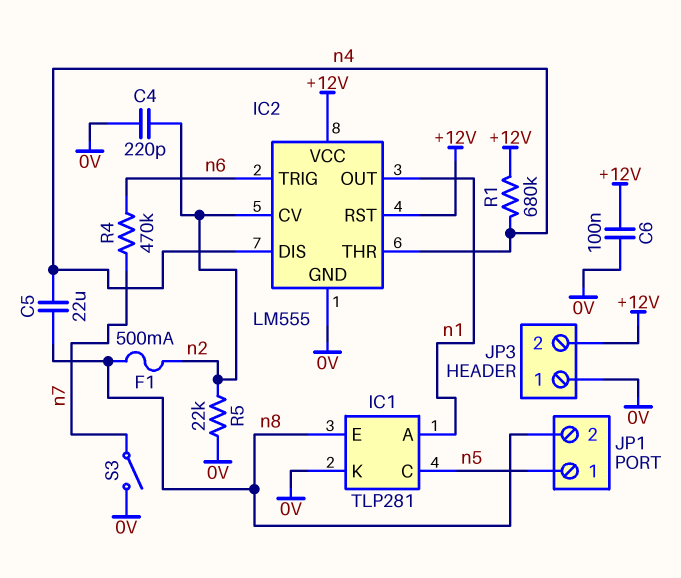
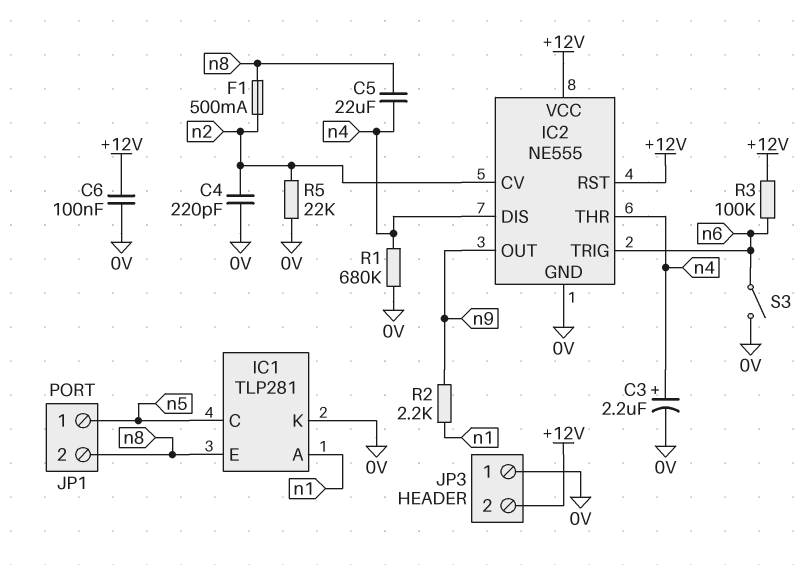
C3: none -> 2.2uF (plus n4, minus 0V)
IC2: LM555 -> NE555
IC2 pin OUT: n1 -> n9
R1: 680k (+12V, n4) -> 680k (0V, n4)
R2: none -> 2.2k (n1, n9)
R3: none -> 100k (+12V, n6)
R4: 470k (n6, n7) -> none
S3: switch (0V, n7) -> switch (0V, n6)

